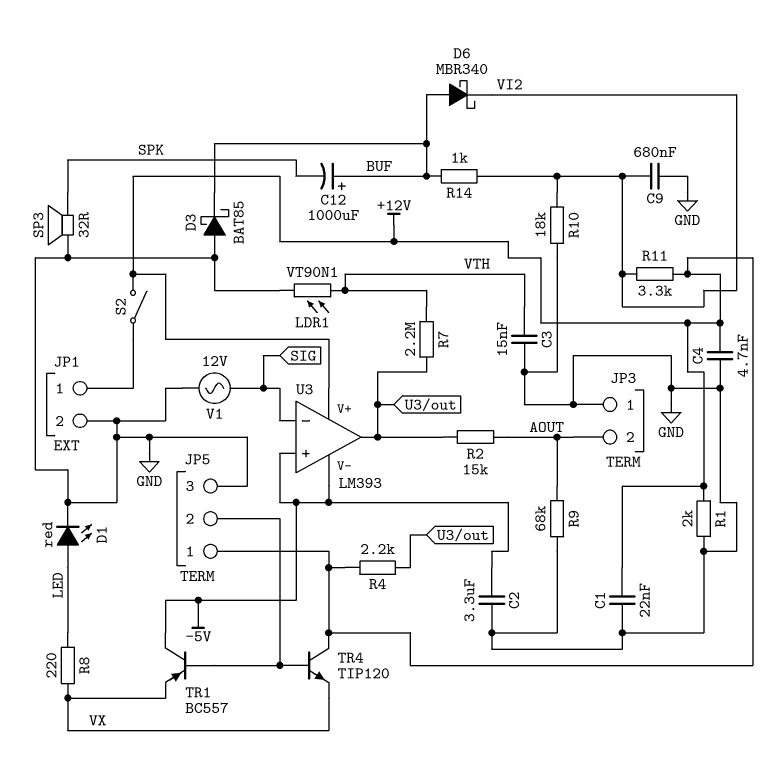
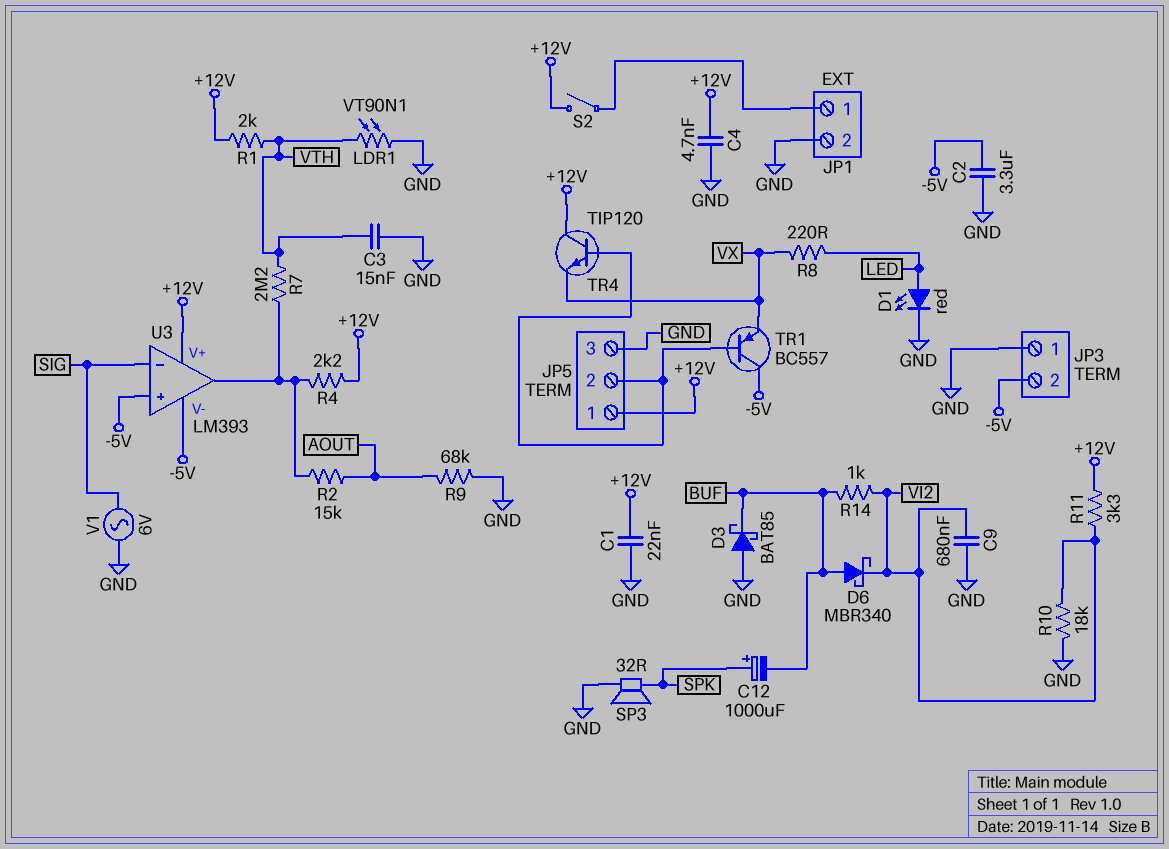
C12: 1000uF (plus BUF, minus SPK) -> 1000uF (plus SPK, minus BUF)
JP3 pin 2: AOUT -> -5V
R1: 2k (+12V, GND) -> 2k (+12V, VTH)
V1: AC 12V (GND, SIG) -> AC 6V (GND, SIG)

